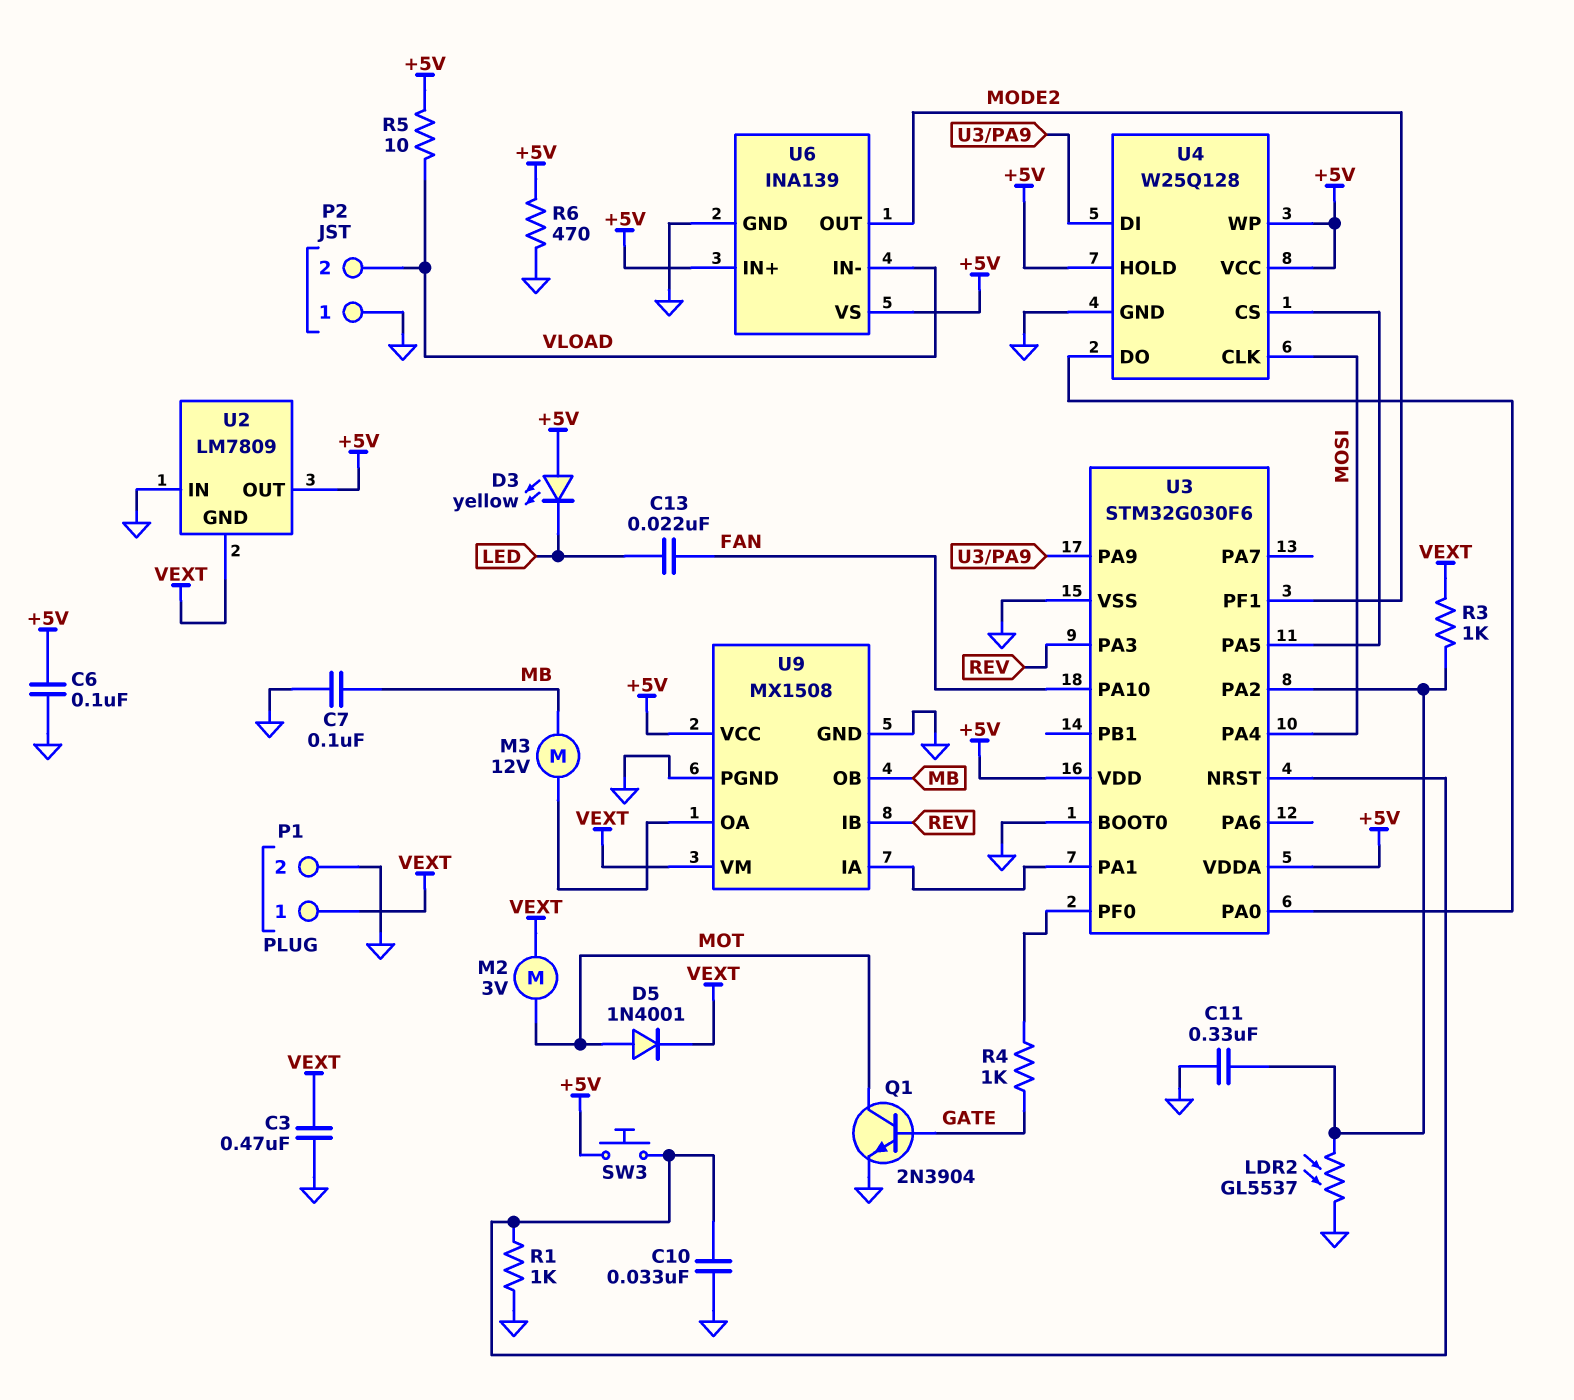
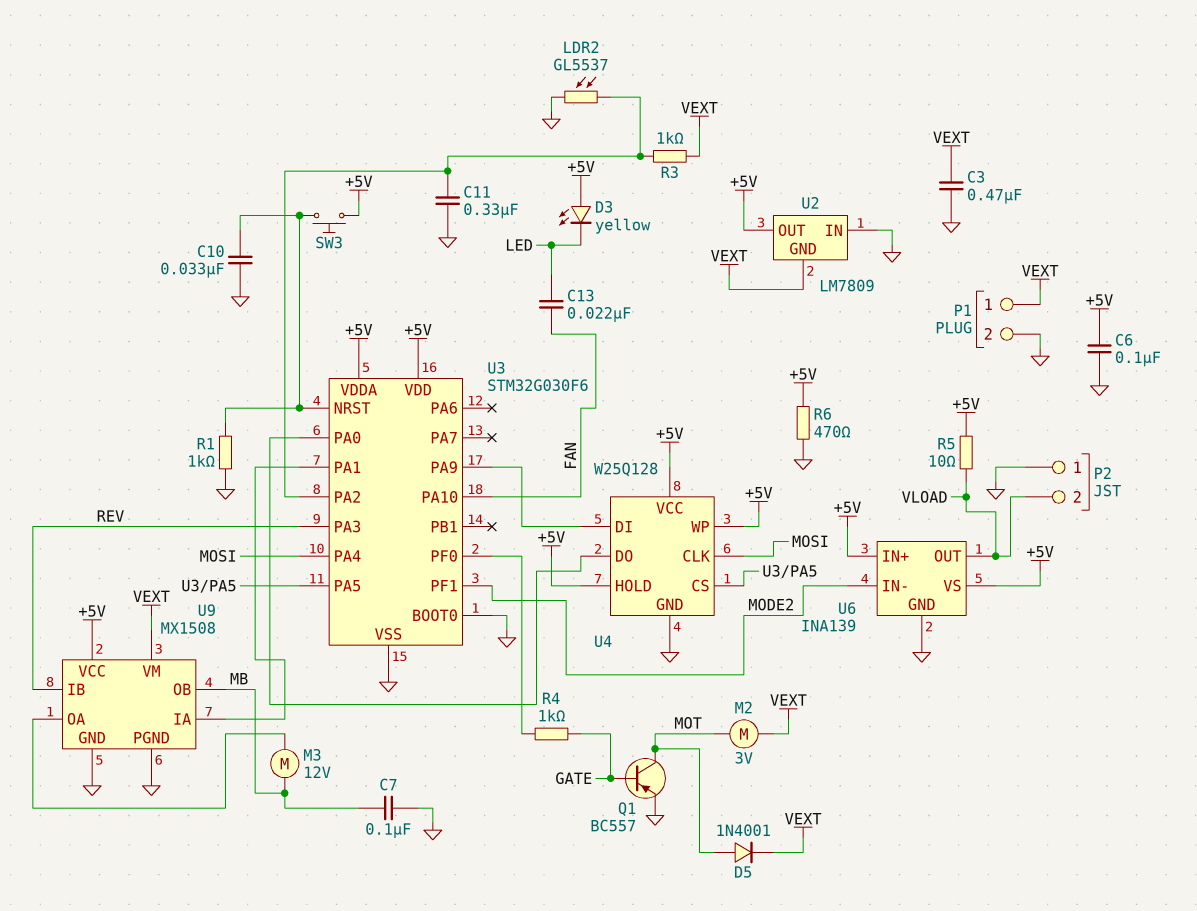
Q1: NPN 2N3904 (B GATE, C MOT, E GND) -> PNP BC557 (B GATE, C MOT, E GND)
U6 pin IN-: VLOAD -> MODE2
U6 pin OUT: MODE2 -> VLOAD

